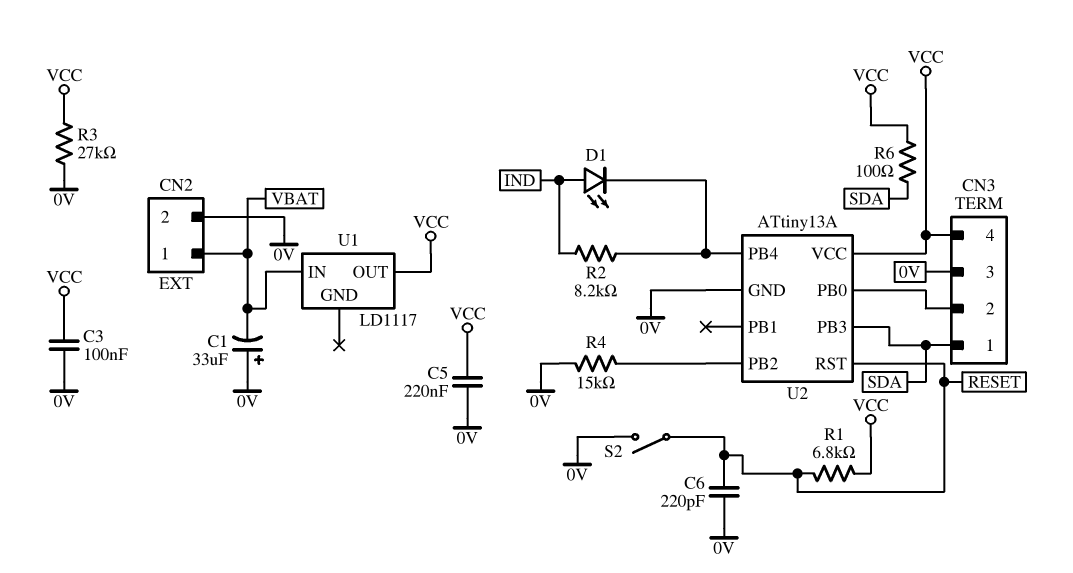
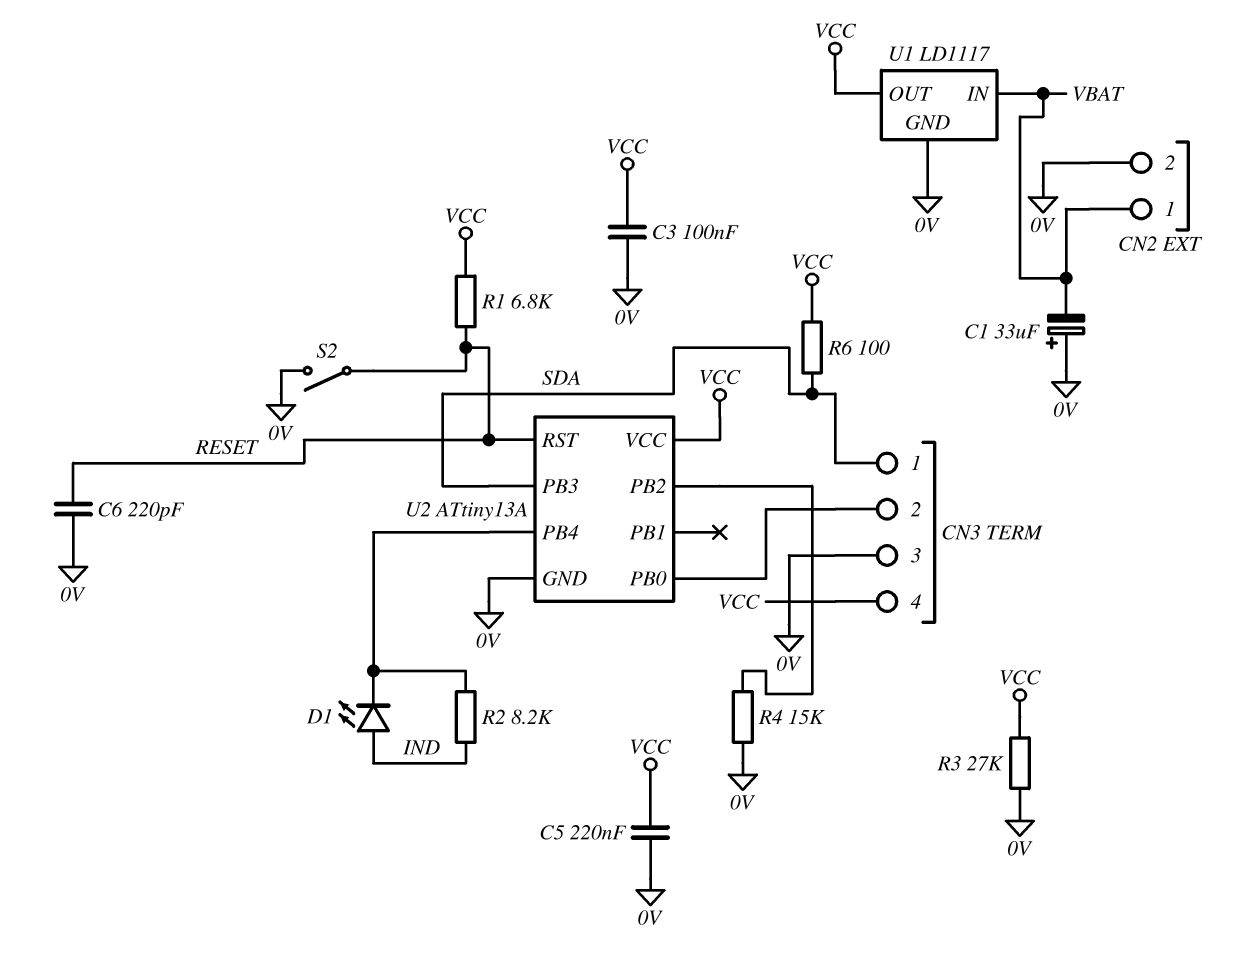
U1 pin GND: none -> 0V

